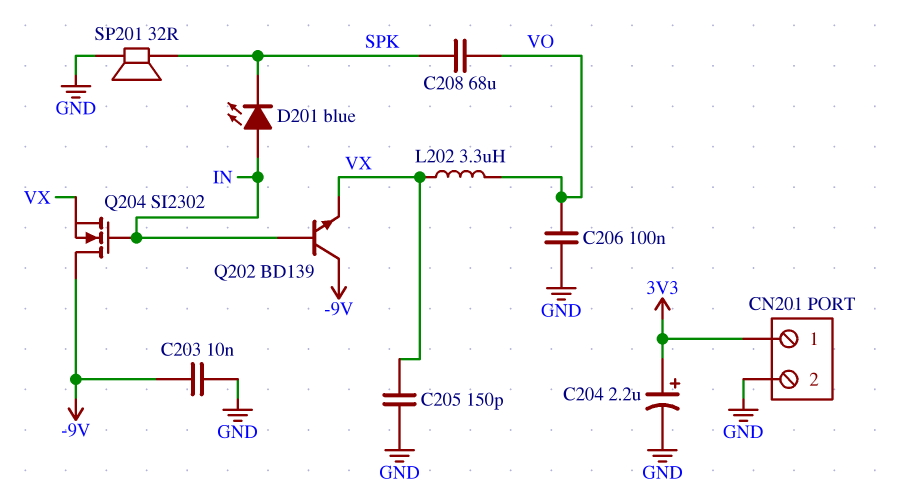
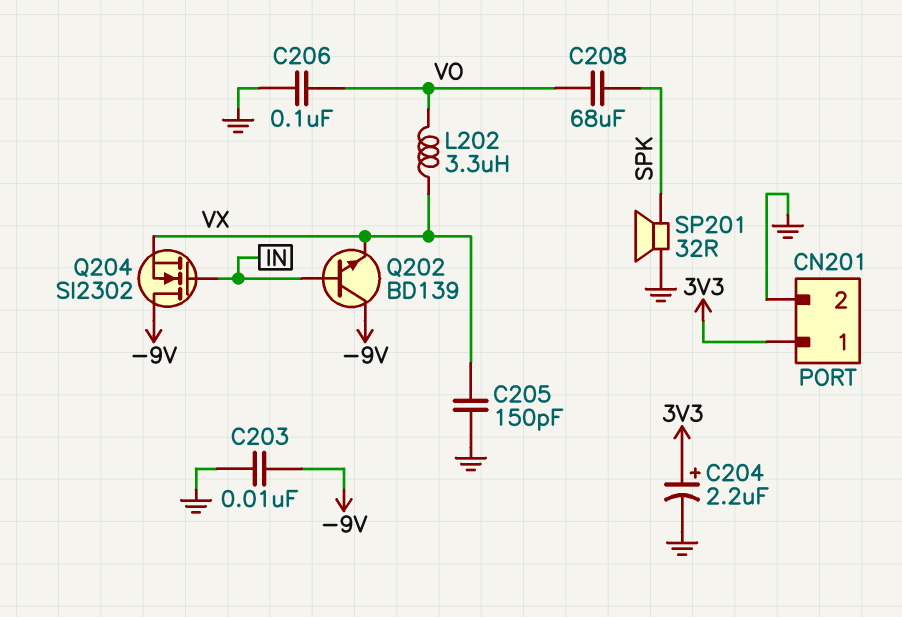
D201: LED blue (A IN, K SPK) -> none

